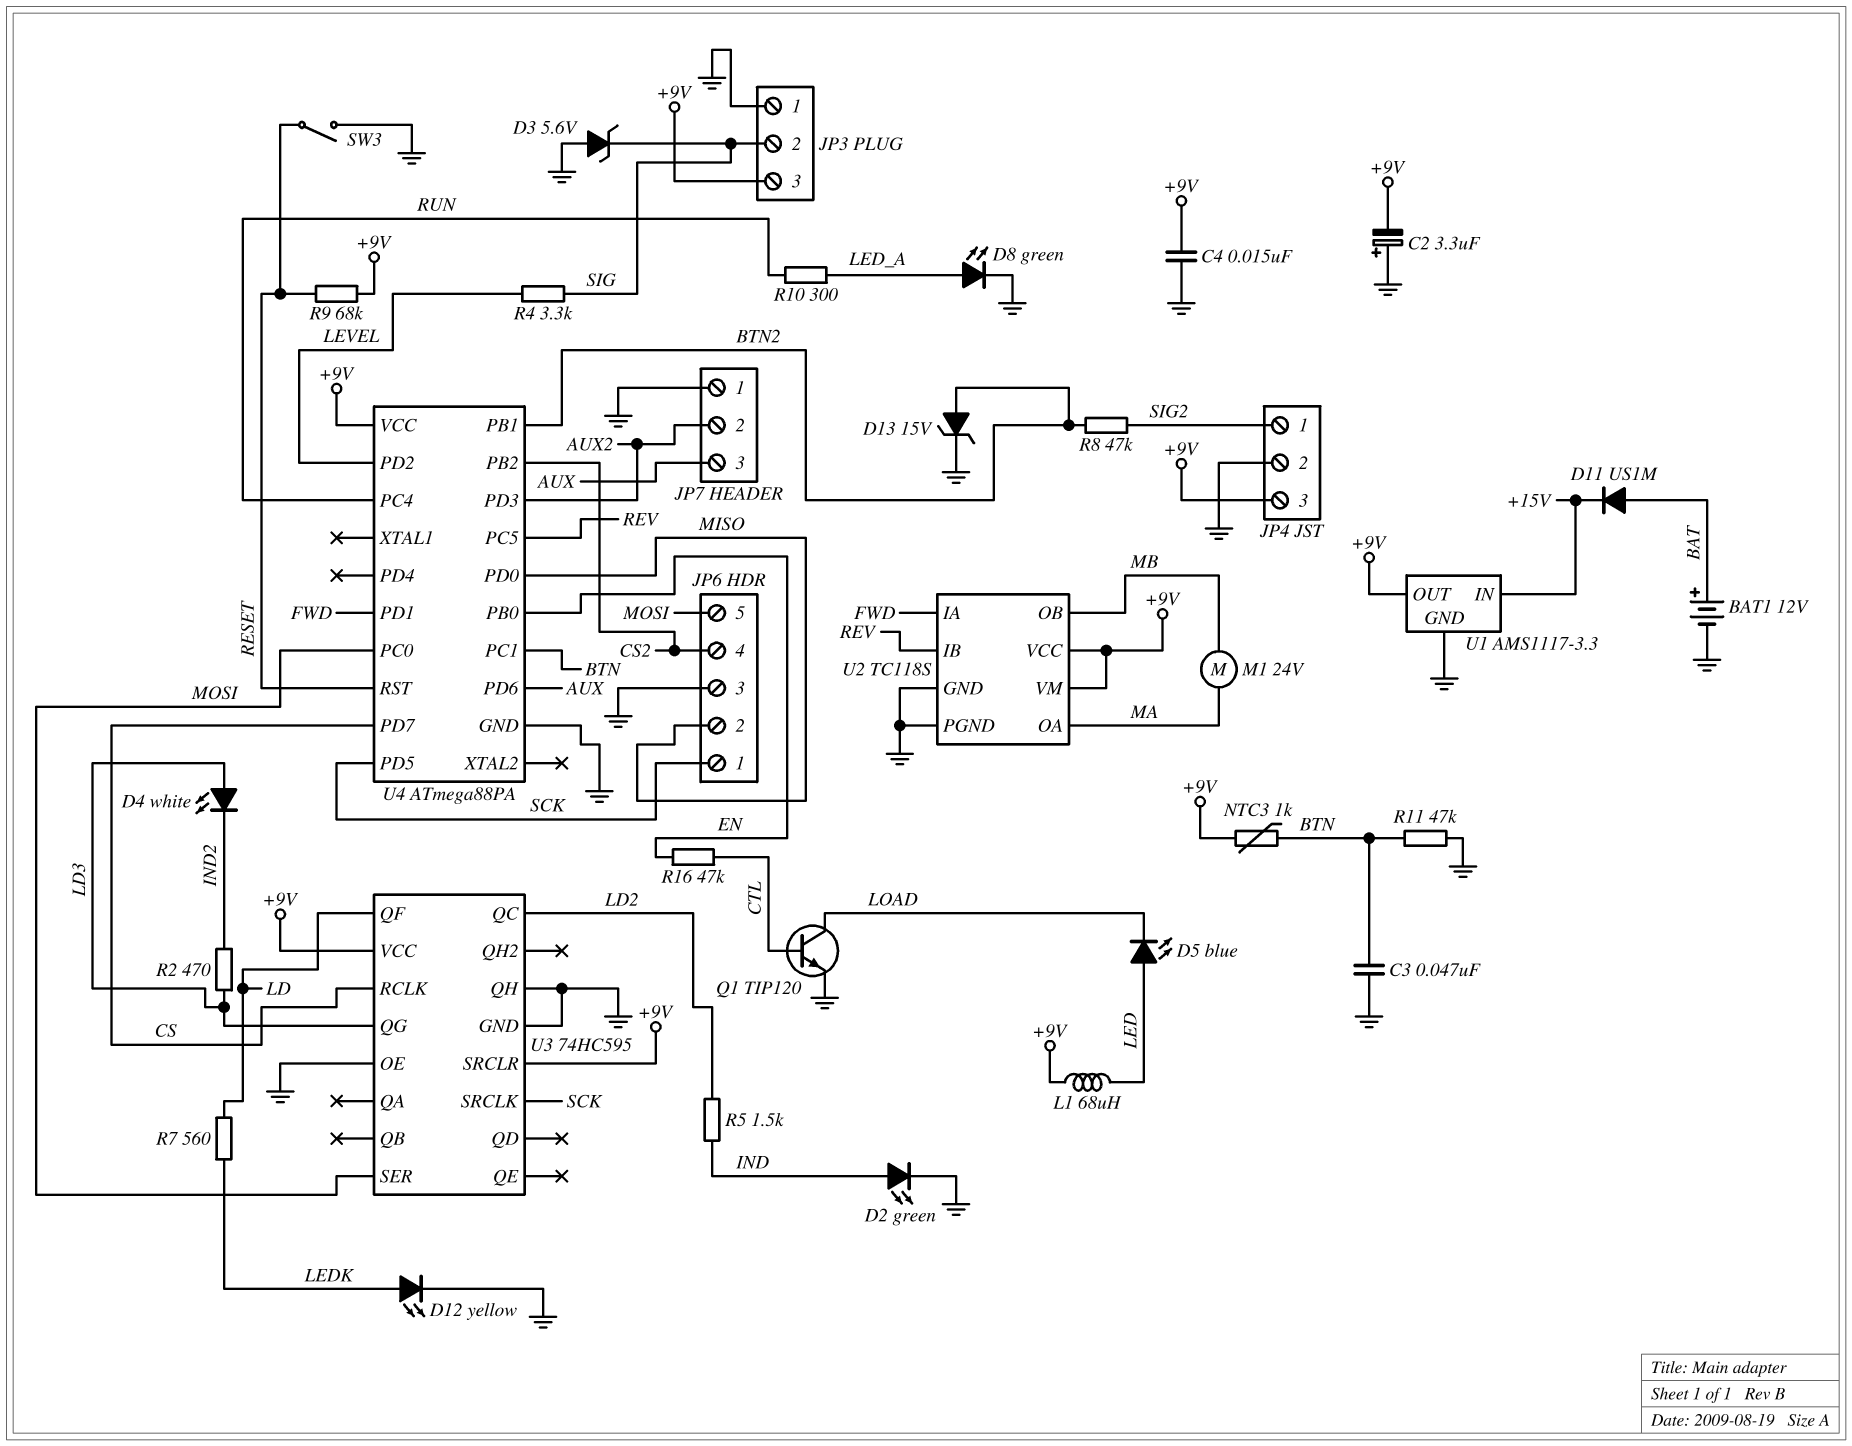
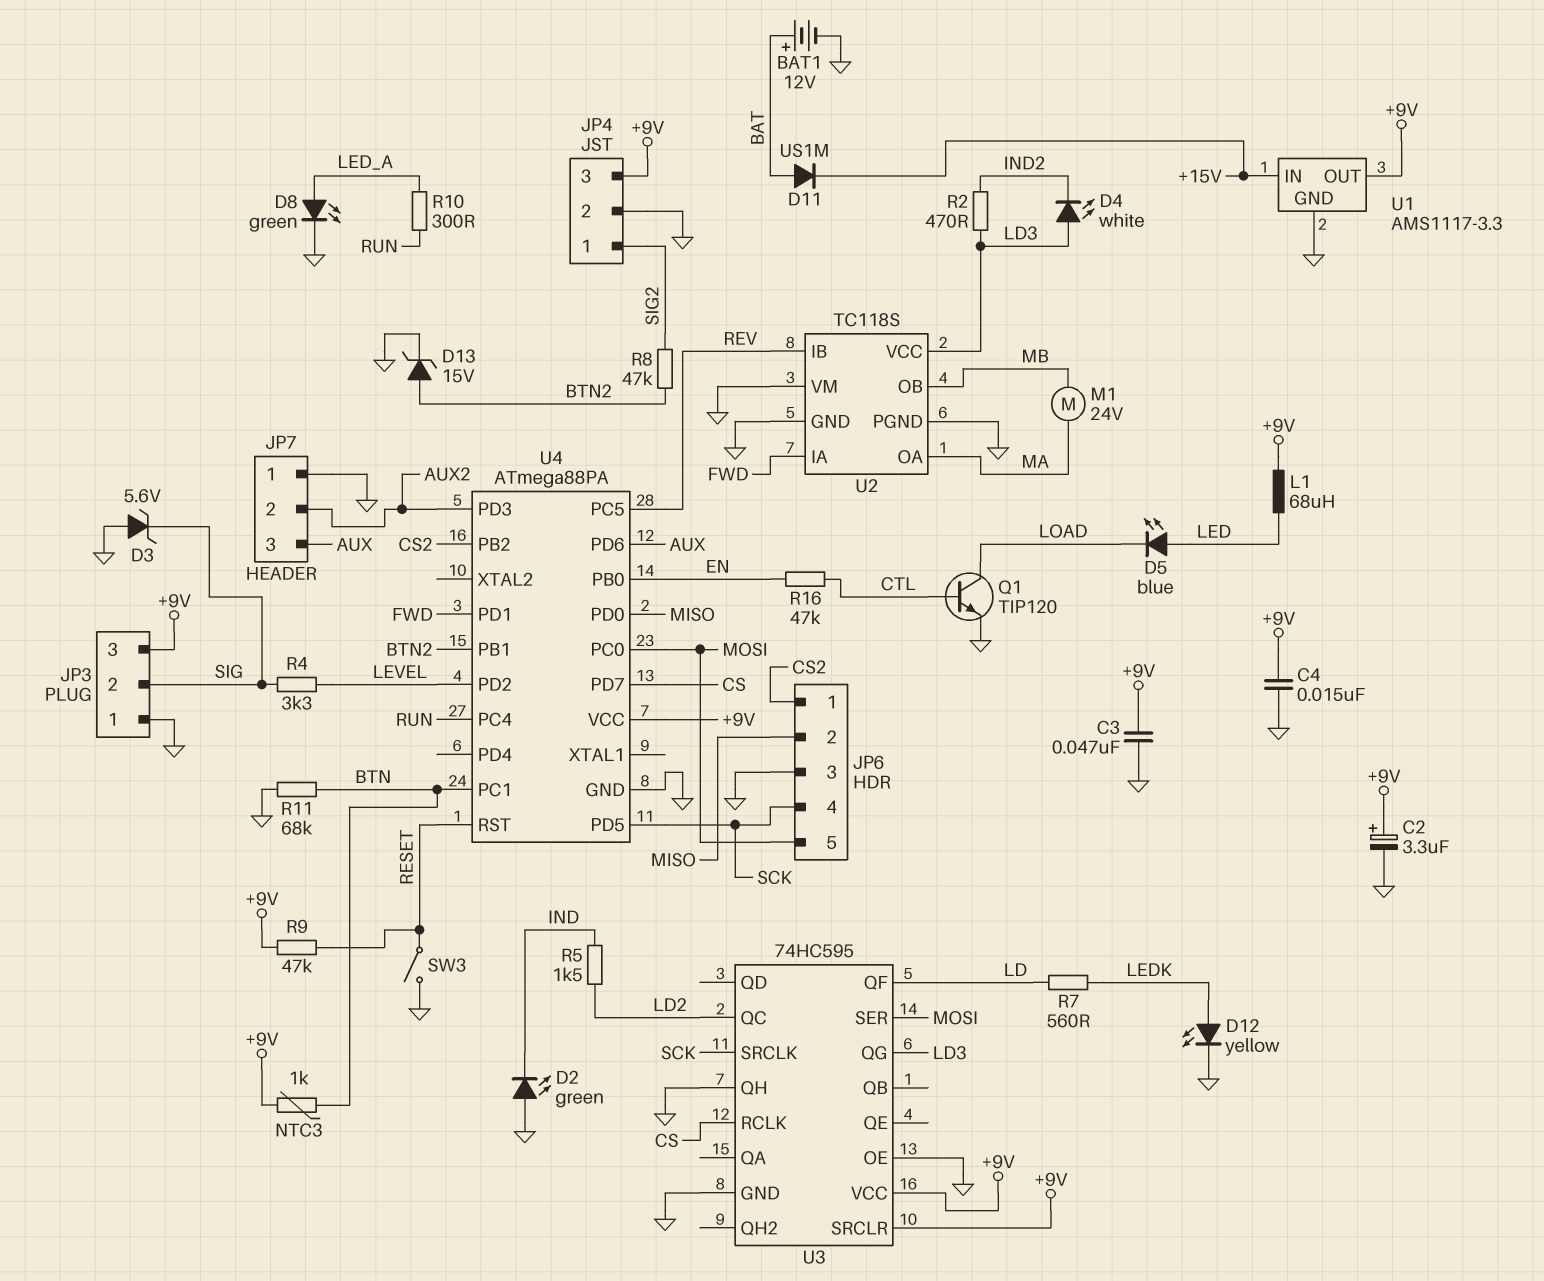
C2: 3.3uF (plus GND, minus +9V) -> 3.3uF (plus +9V, minus GND)
C3: 47nF (BTN, GND) -> 47nF (+9V, GND)
D2: LED green (A IND, K GND) -> LED green (A GND, K IND)
JP6 pin 1: SCK -> CS2
JP6 pin 4: CS2 -> SCK
R9: 68k (+9V, RESET) -> 47k (+9V, RESET)
R11: 47k (BTN, GND) -> 68k (BTN, GND)
U2 pin VCC: +9V -> LD3
U2 pin VM: +9V -> GND

